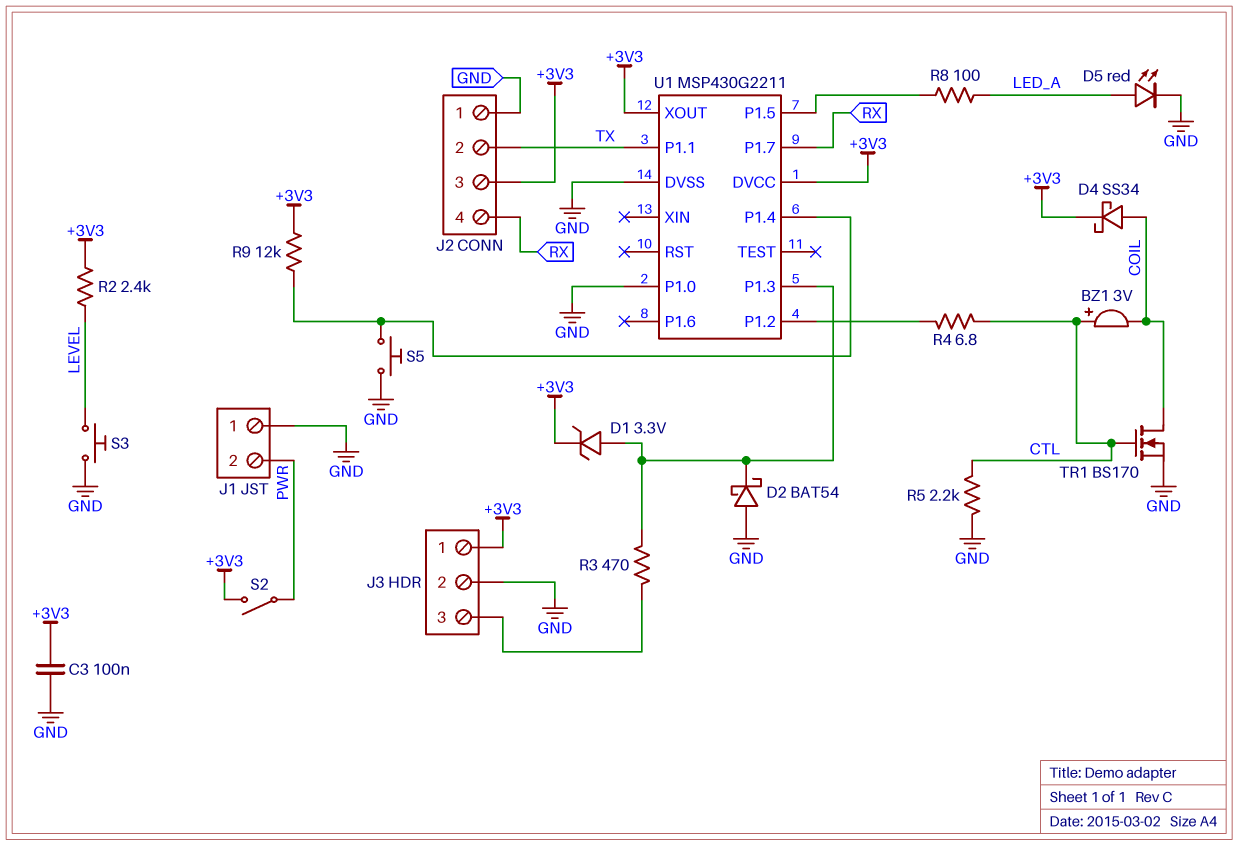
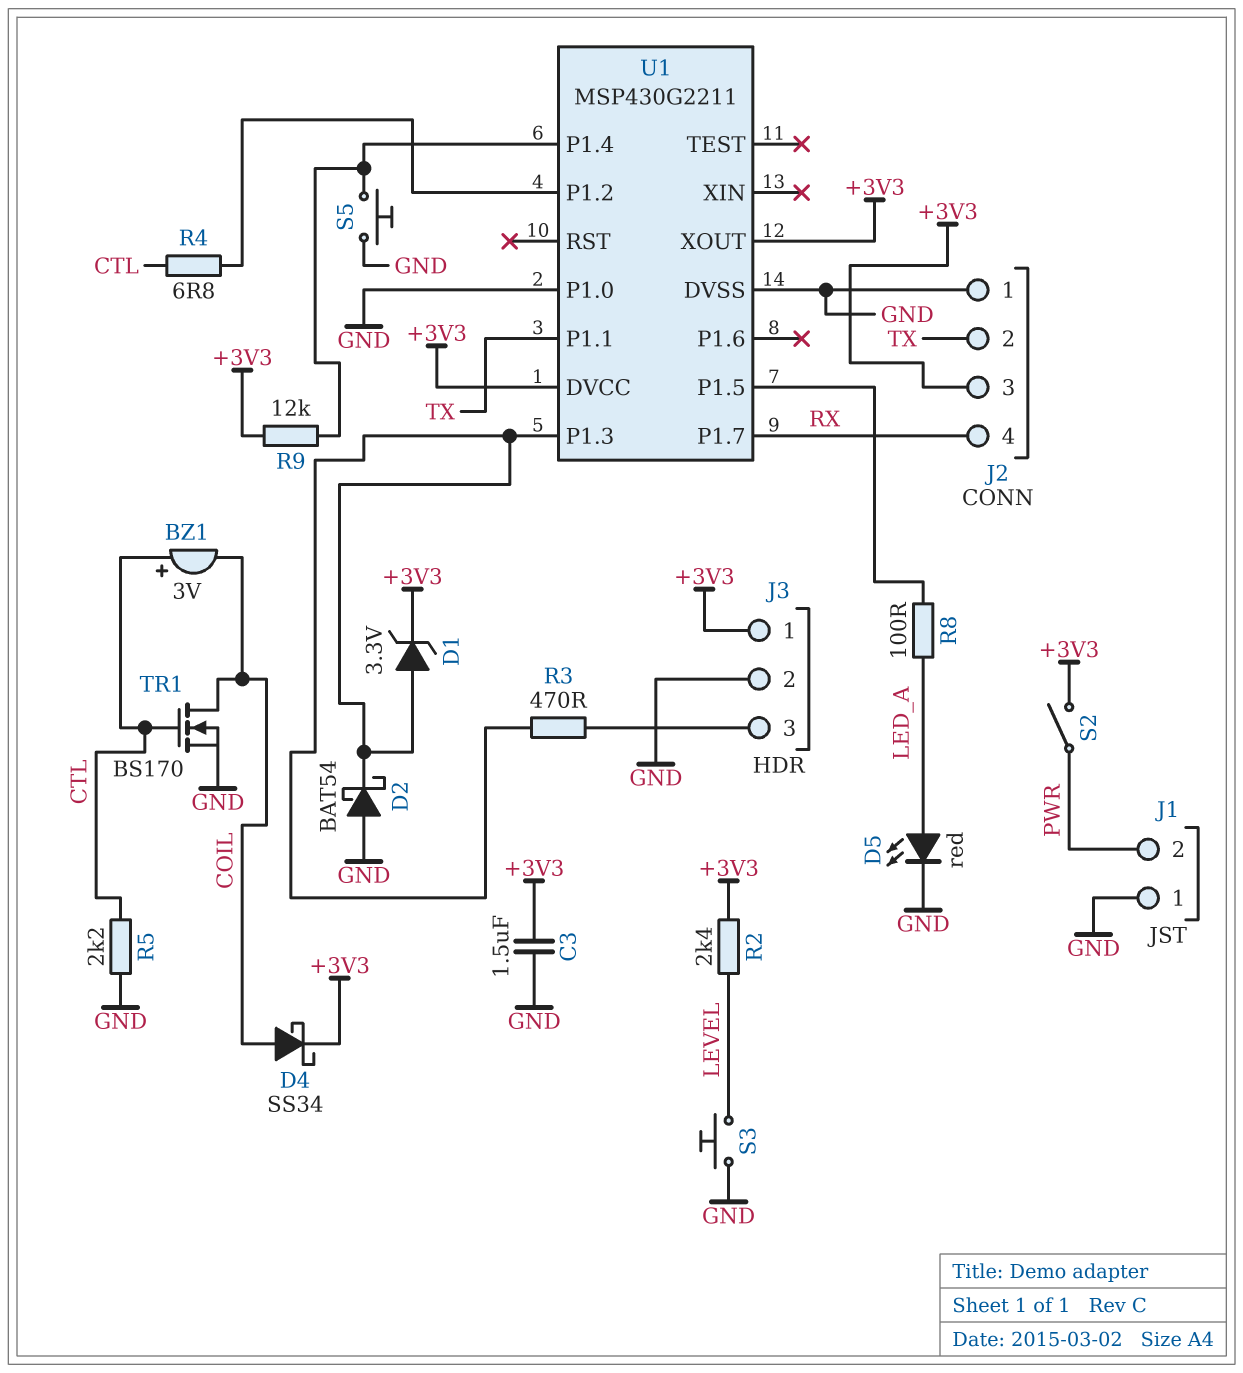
C3: 100nF (+3V3, GND) -> 1.5uF (+3V3, GND)

